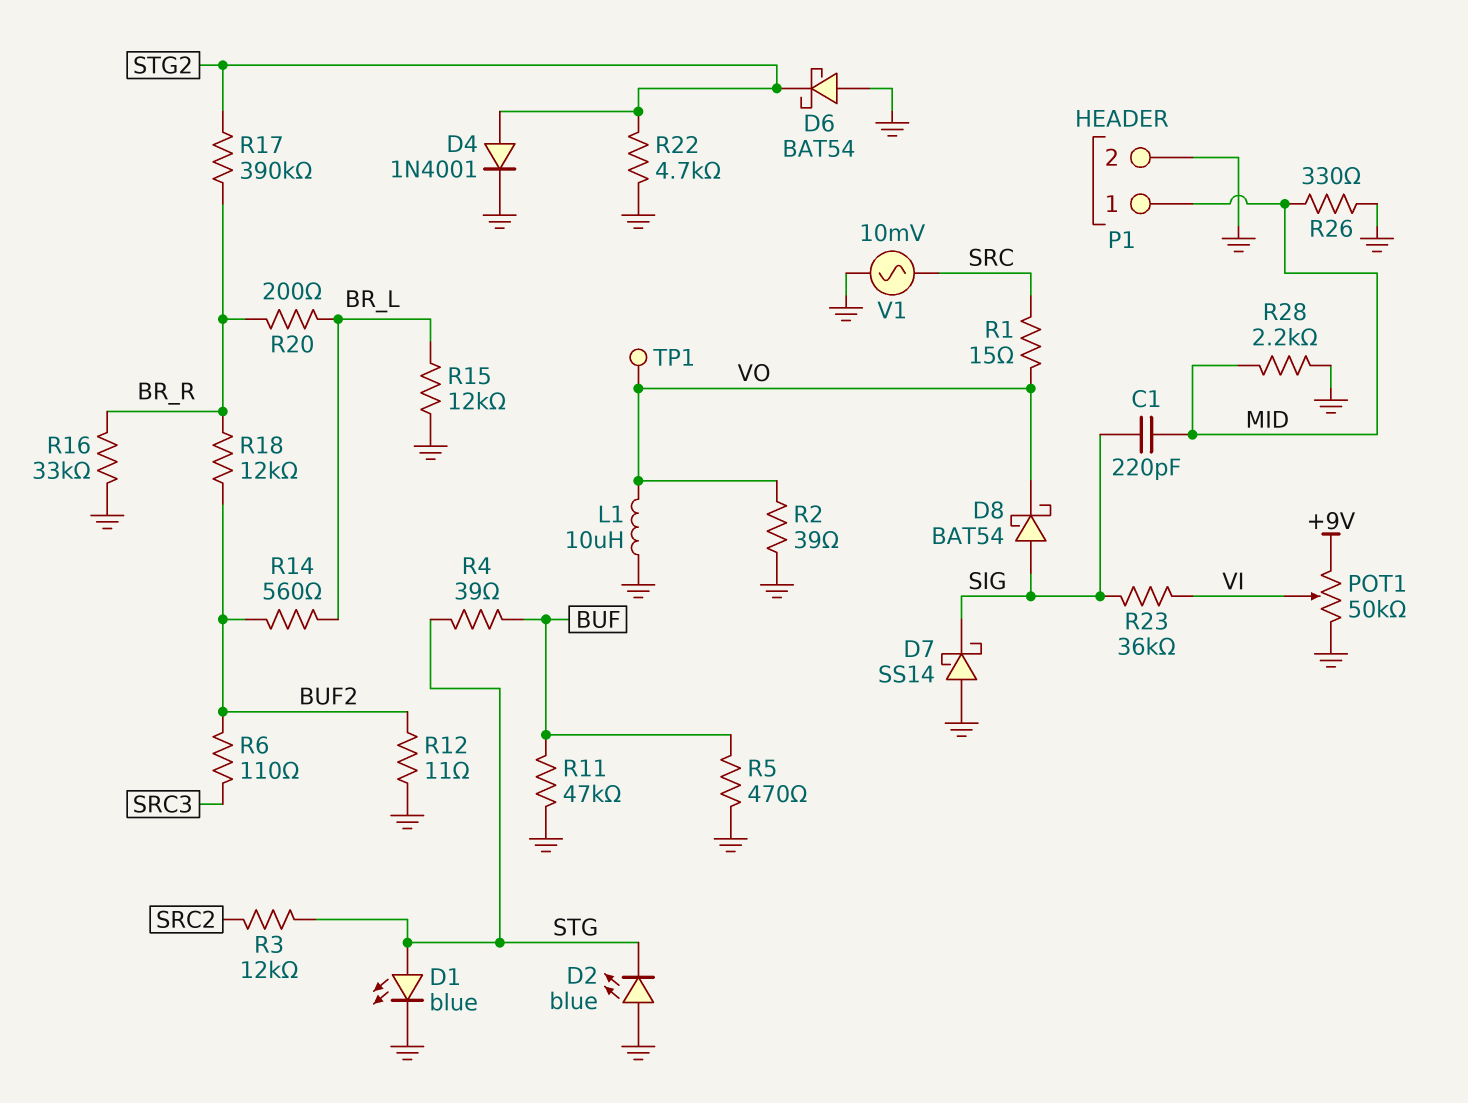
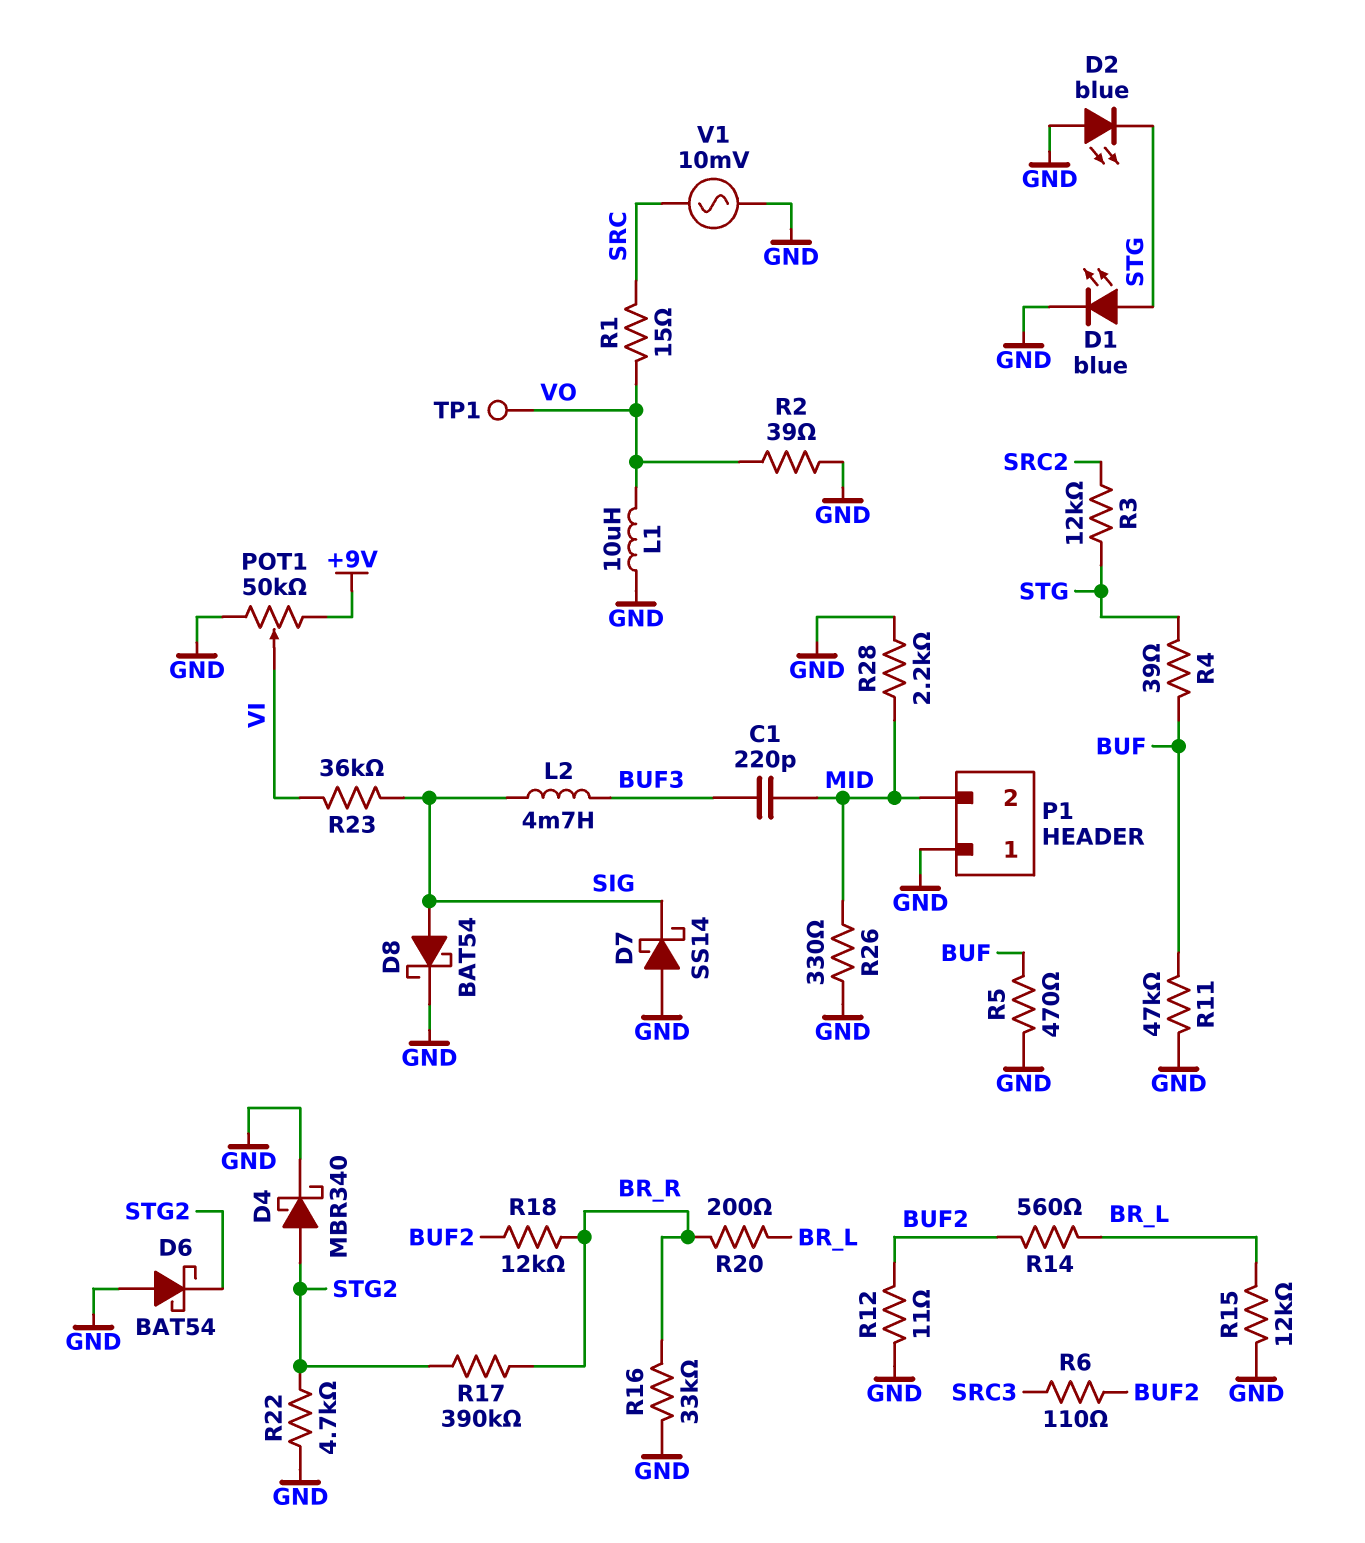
C1: 220pF (MID, SIG) -> 220pF (BUF3, MID)
D4: diode 1N4001 (A STG2, K GND) -> schottky MBR340 (A STG2, K GND)
D8: schottky BAT54 (A SIG, K VO) -> schottky BAT54 (A SIG, K GND)
L2: none -> 4.7mH (BUF3, SIG)
P1 pin 1: MID -> GND
P1 pin 2: GND -> MID

